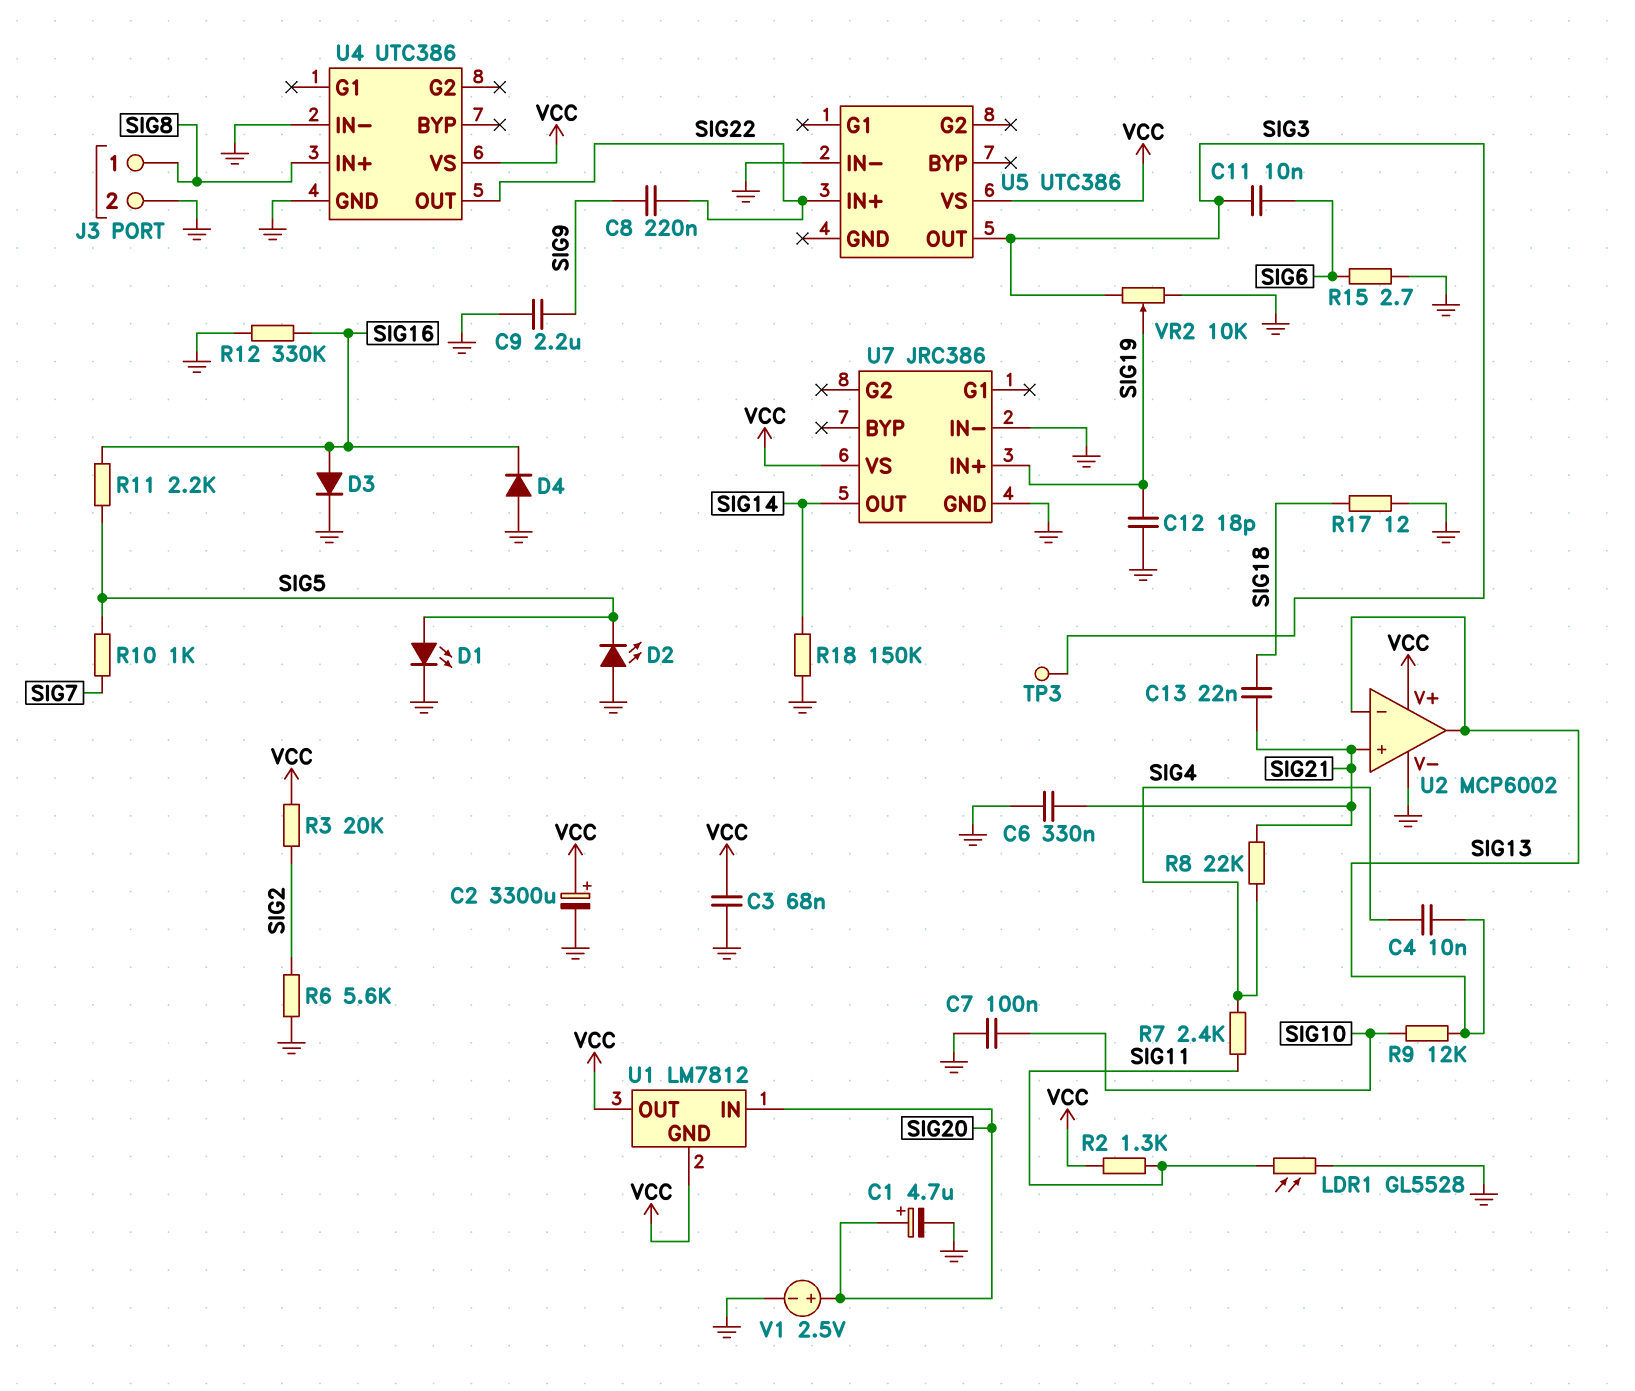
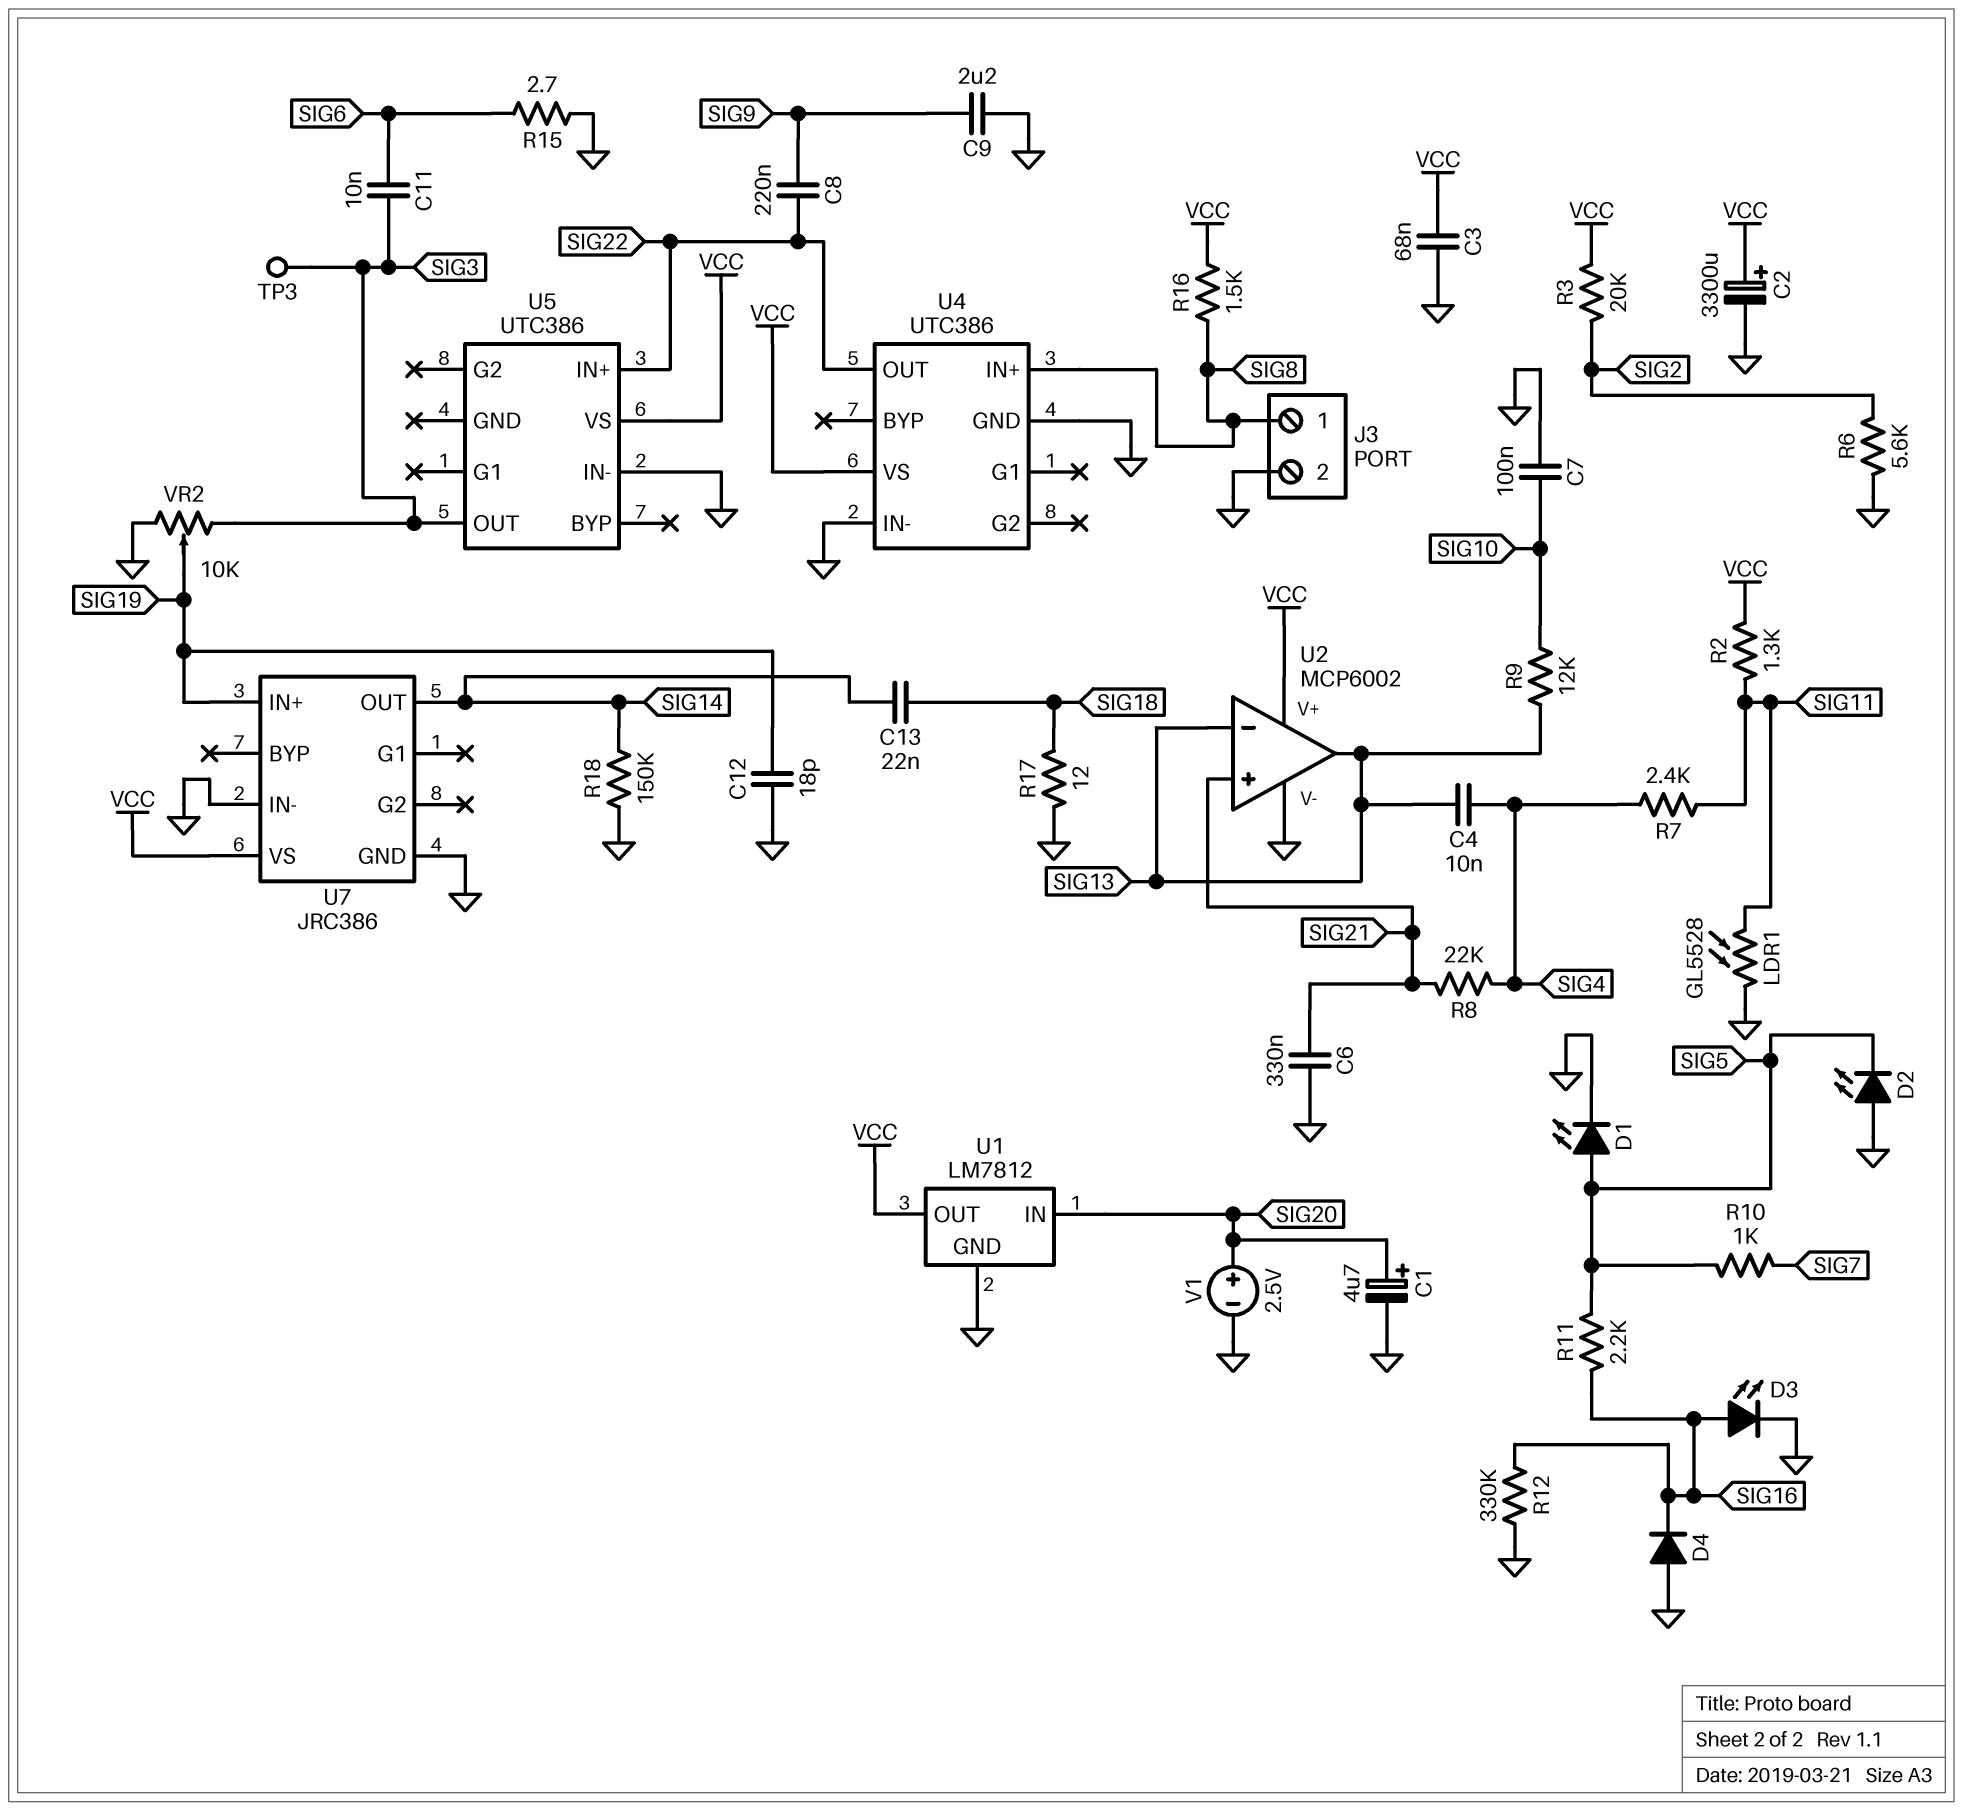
C13: 22nF (SIG18, SIG21) -> 22nF (SIG14, SIG18)
D3: diode (A SIG16, K GND) -> LED (A SIG16, K GND)
R16: none -> 1.5k (SIG8, VCC)
U1 pin GND: VCC -> GND

